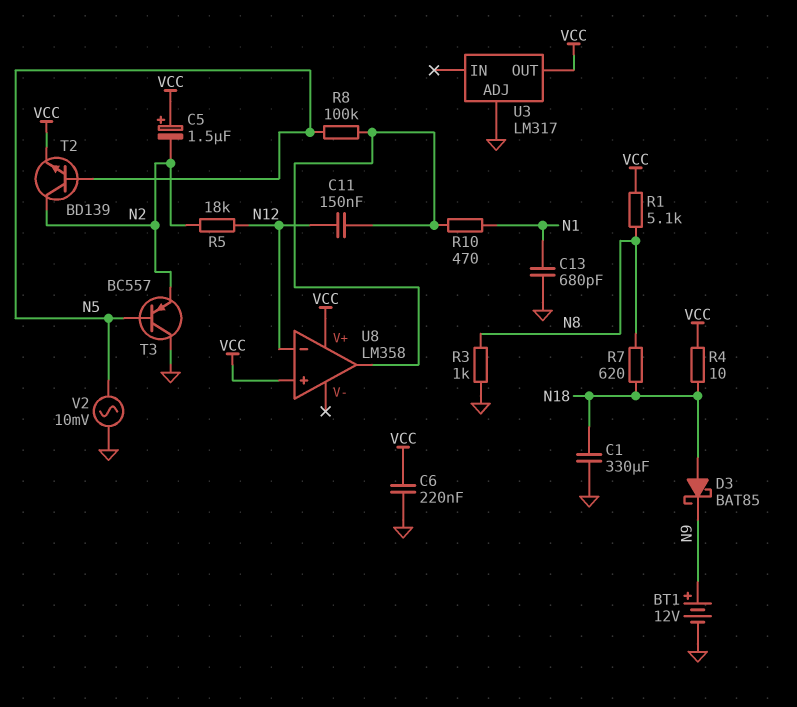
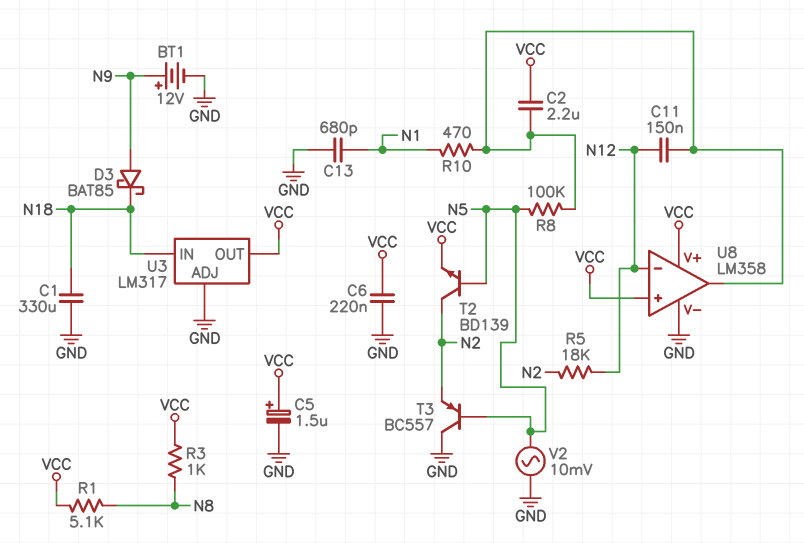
C2: none -> 2.2uF (U8/out, VCC)
C5: 1.5uF (plus VCC, minus N2) -> 1.5uF (plus VCC, minus GND)
D3: schottky BAT85 (A N18, K N9) -> schottky BAT85 (A N9, K N18)
R3: 1k (GND, N8) -> 1k (N8, VCC)
R4: 10 (N18, VCC) -> none
R7: 620 (N8, N18) -> none
U3 pin IN: none -> N18
U8 pin V-: none -> GND

